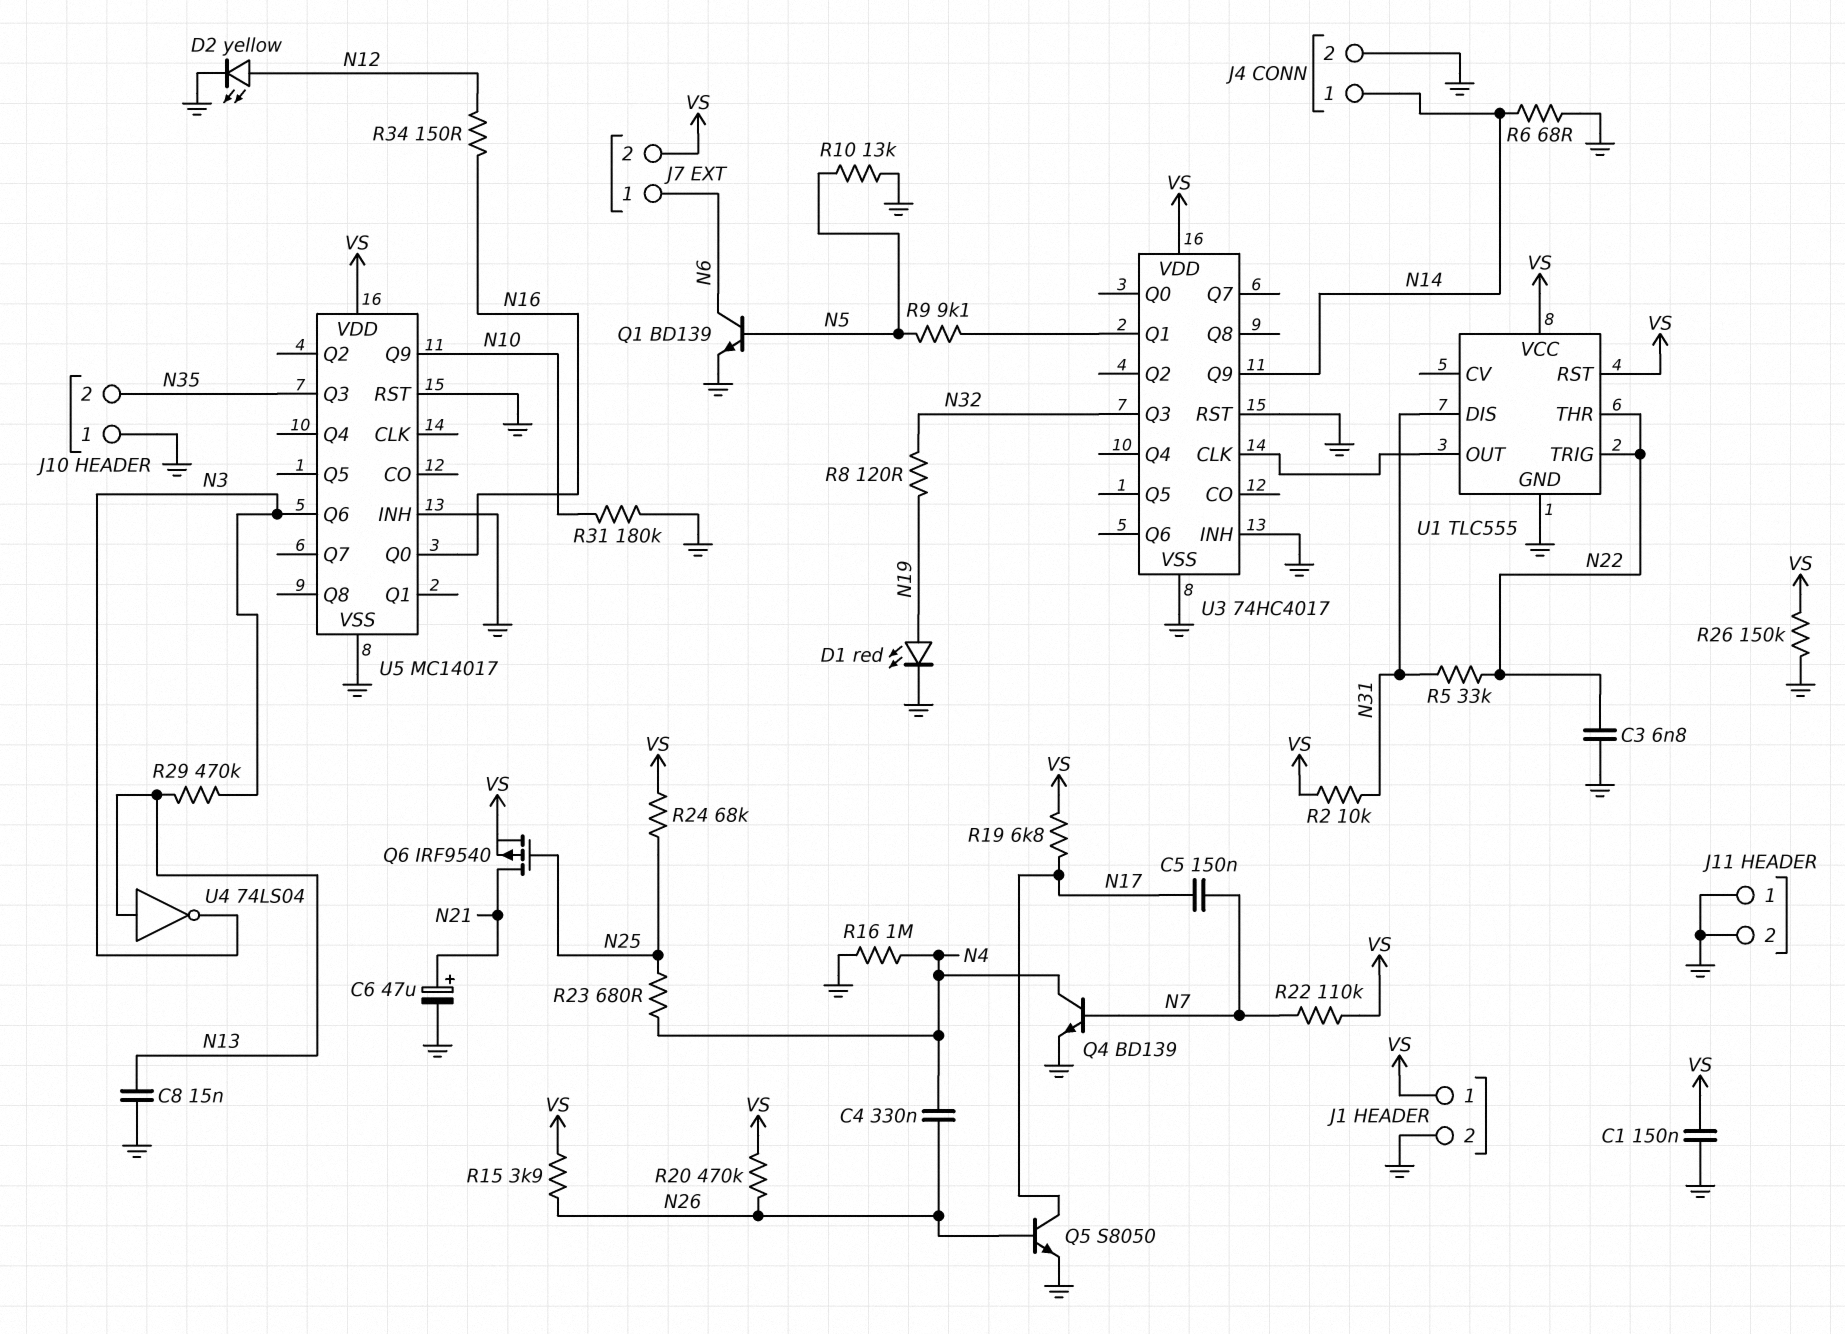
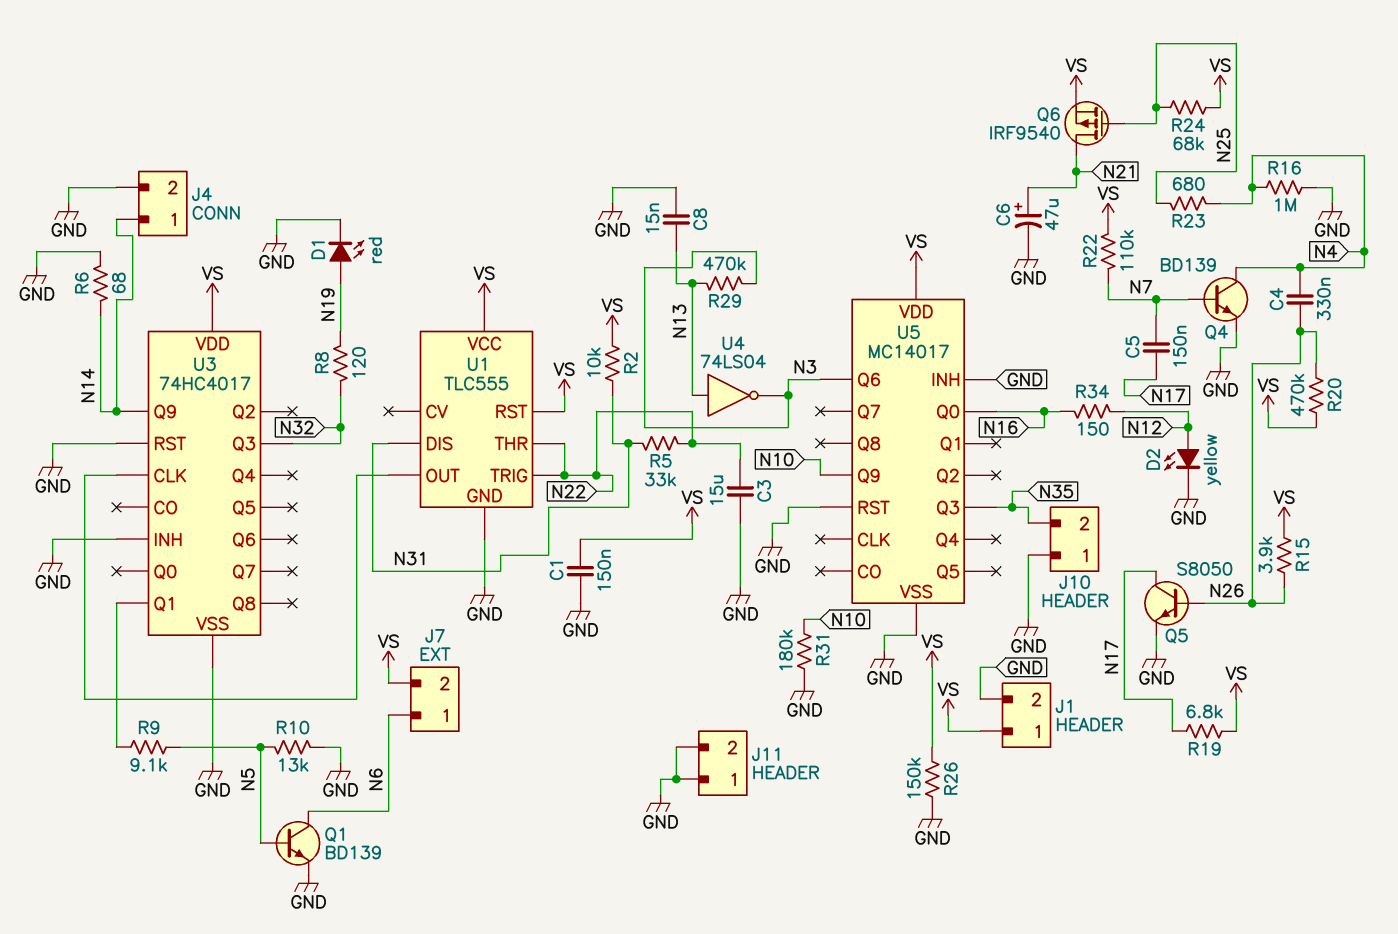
C3: 6.8nF (GND, N22) -> 15uF (GND, N22)

